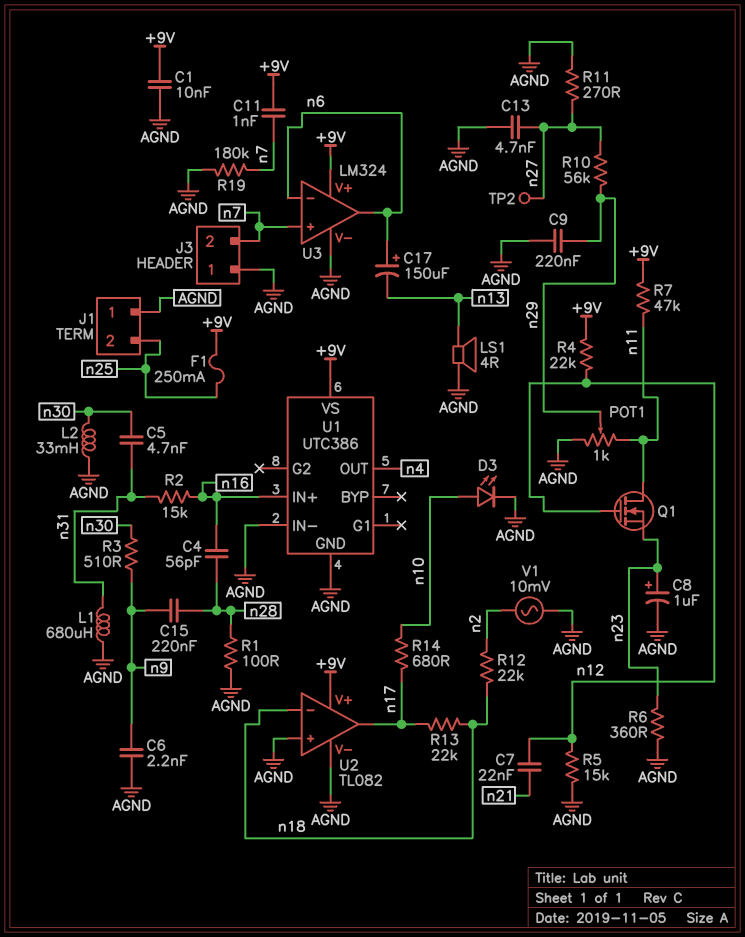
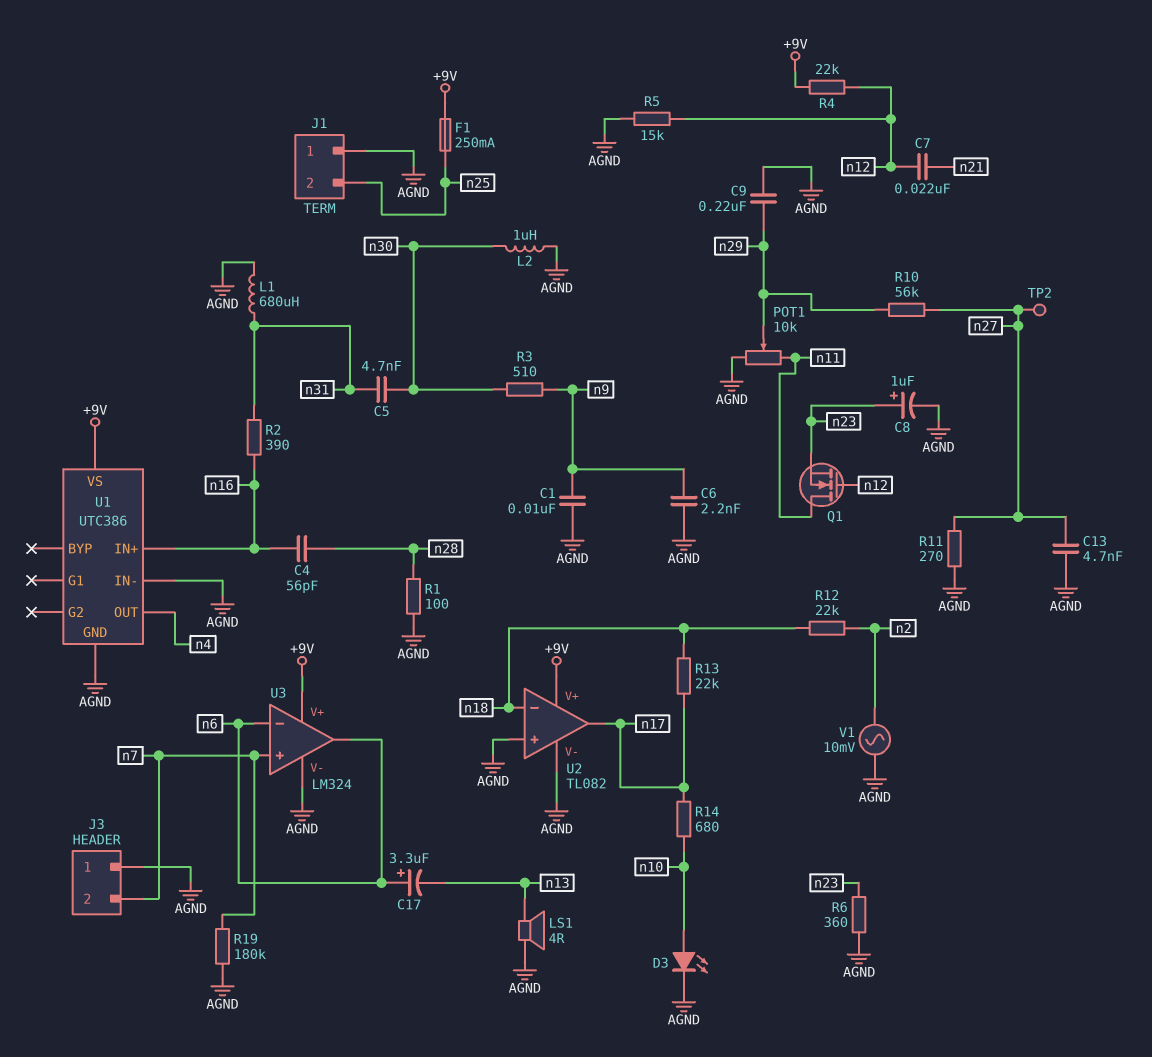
C1: 10nF (+9V, AGND) -> 10nF (AGND, n9)
C11: 1nF (+9V, n7) -> none
C15: 220nF (n9, n28) -> none
C17: 150uF (plus n6, minus n13) -> 3.3uF (plus n6, minus n13)
L2: 33mH (AGND, n30) -> 1uH (AGND, n30)
POT1: 1k (AGND, n11, wiper n29) -> 10k (AGND, n11, wiper n29)
R2: 15k (n16, n31) -> 390 (n16, n31)
R7: 47k (+9V, n11) -> none

